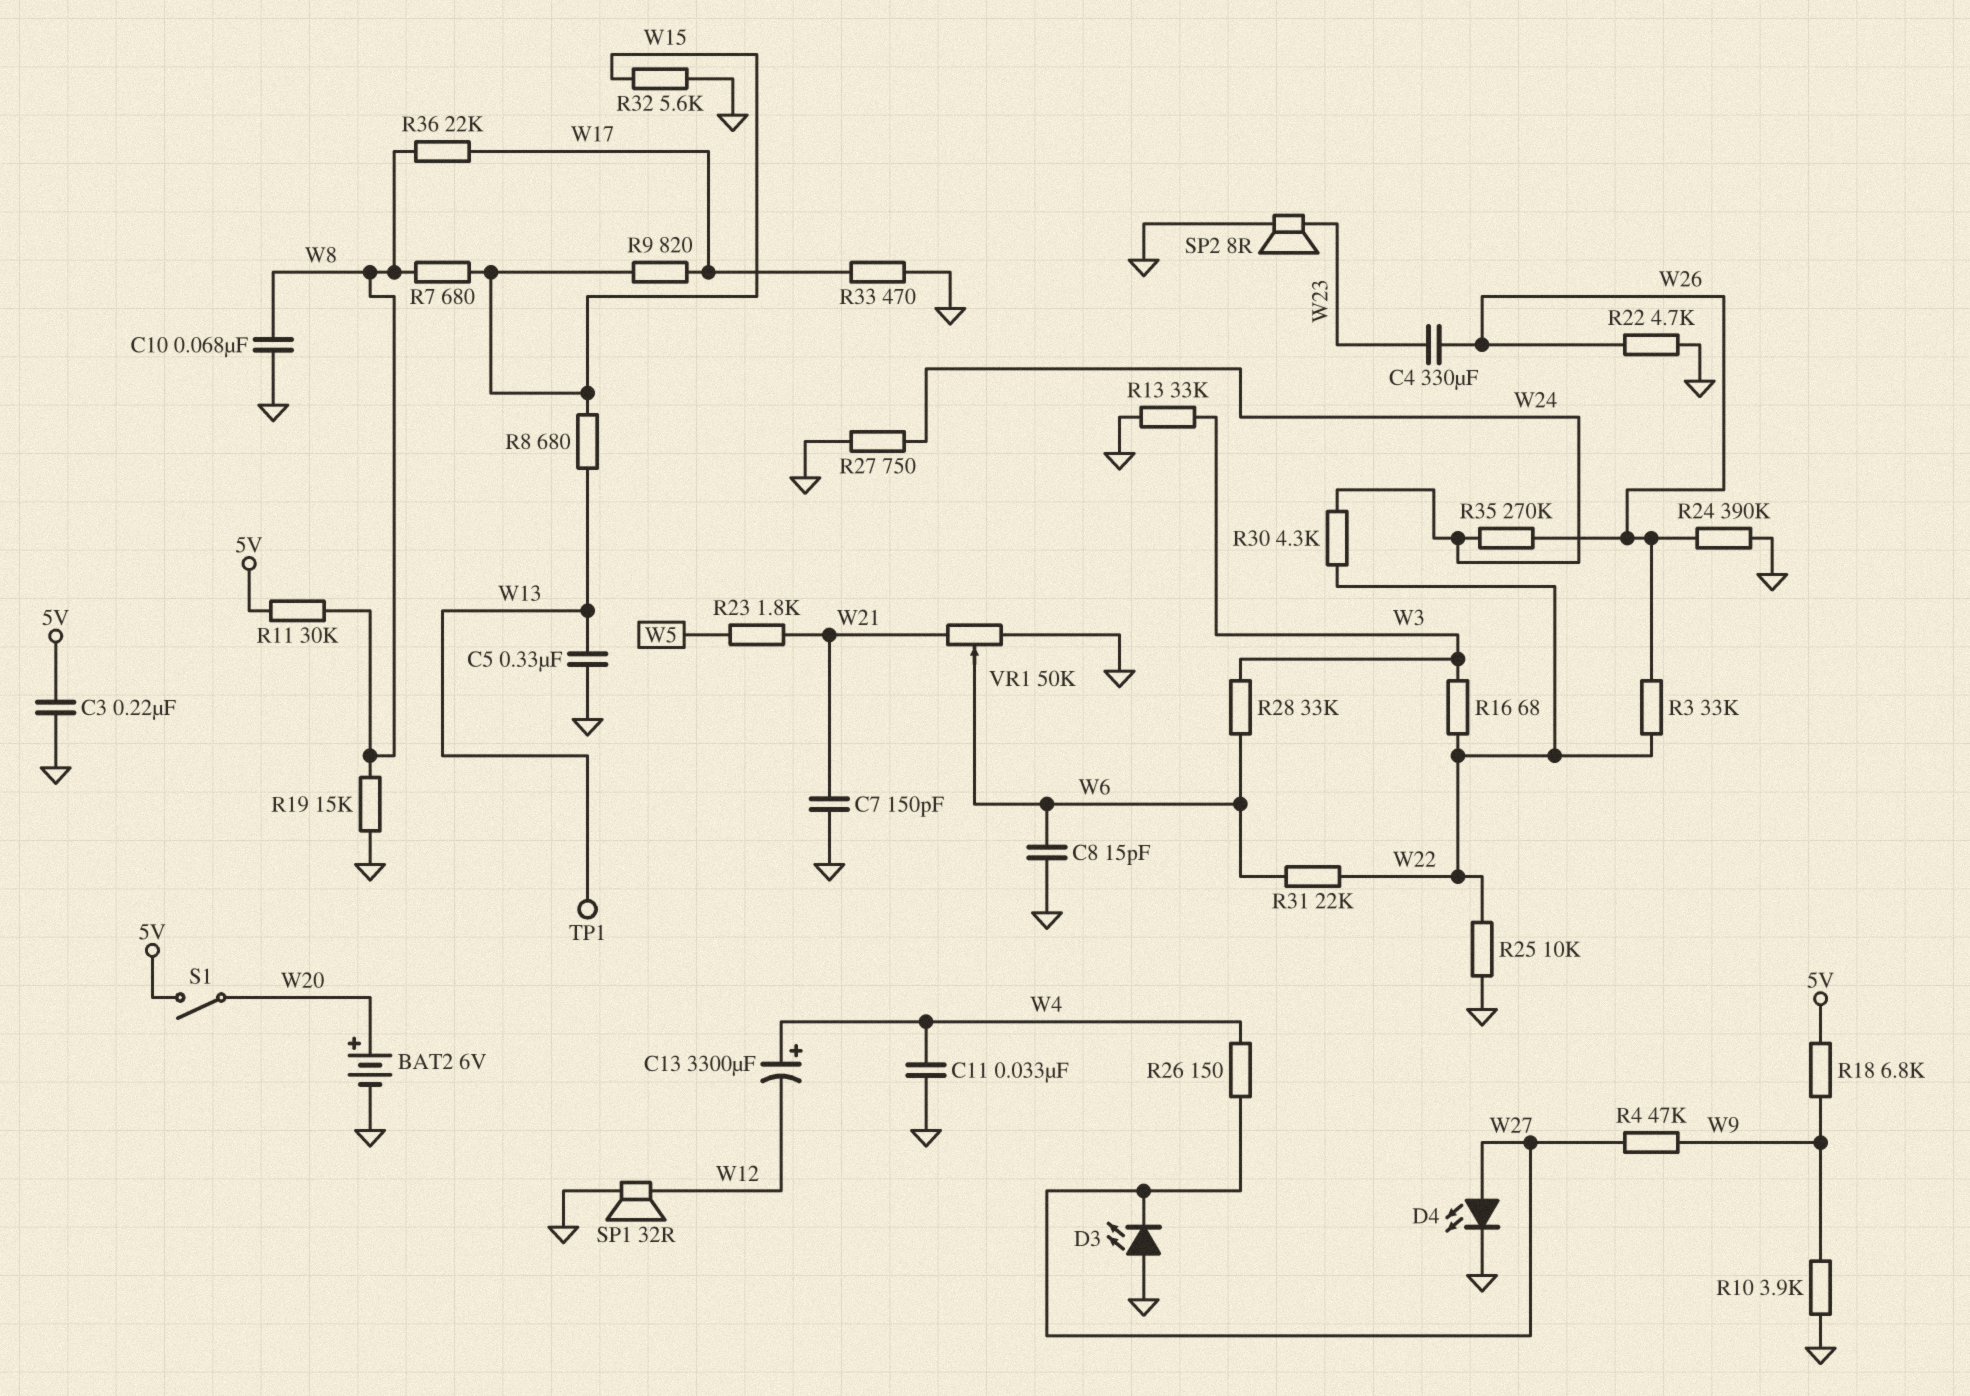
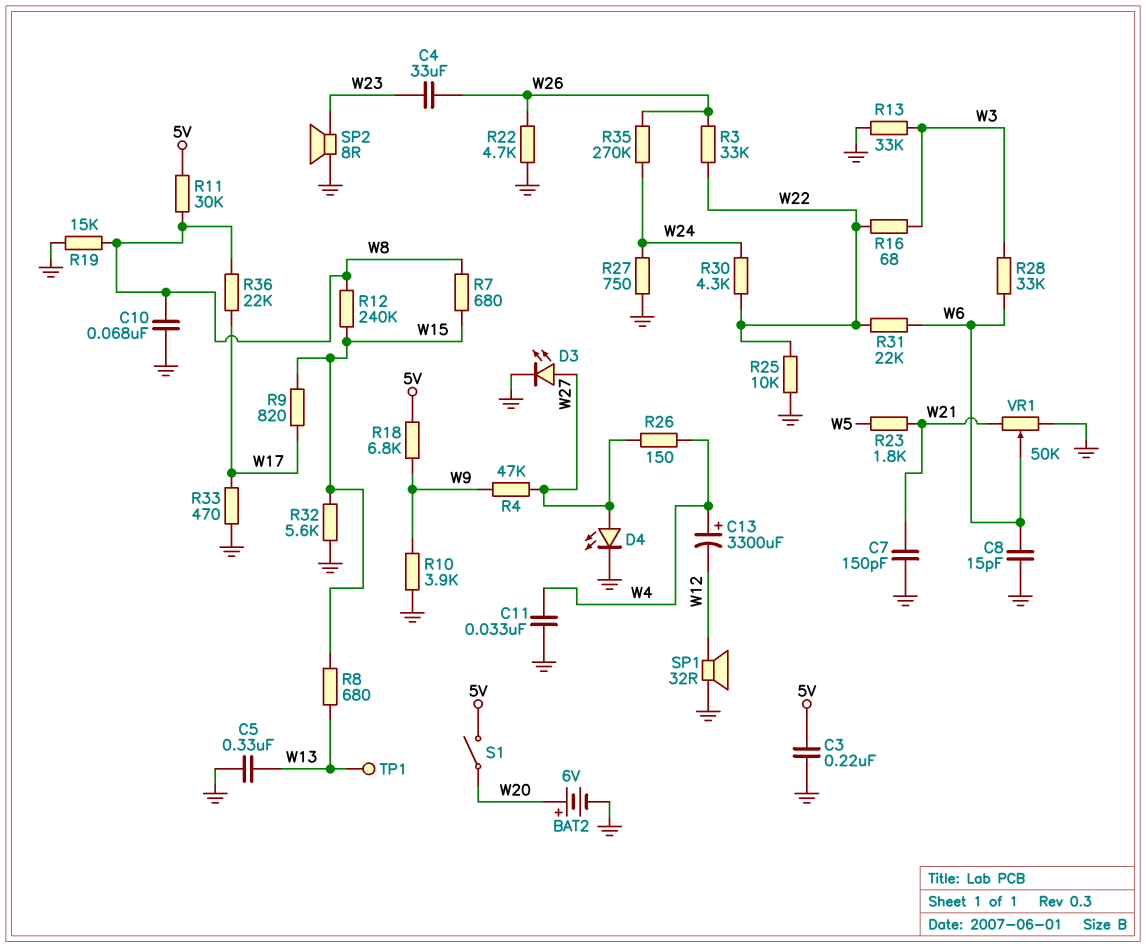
C4: 330uF (W23, W26) -> 33uF (W23, W26)
D3: LED (A GND, K W27) -> LED (A W27, K GND)
R12: none -> 240k (W8, W15)
R24: 390k (GND, W26) -> none

